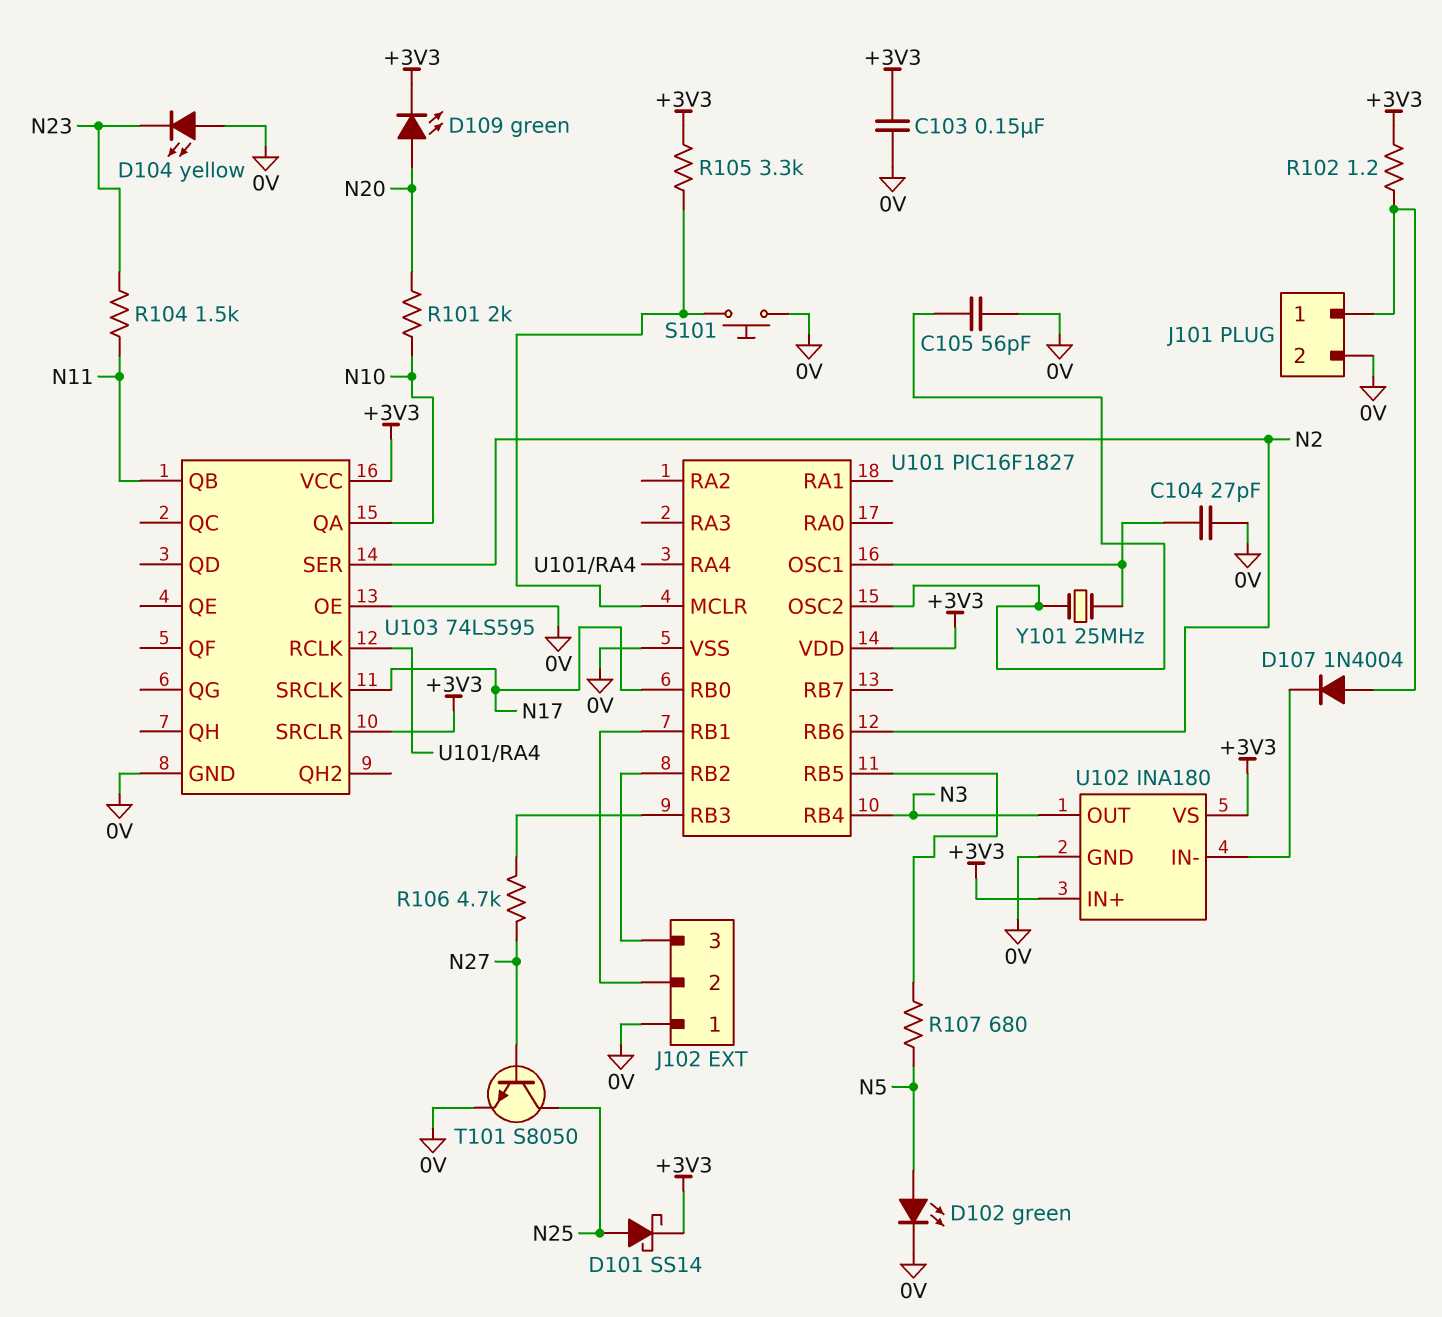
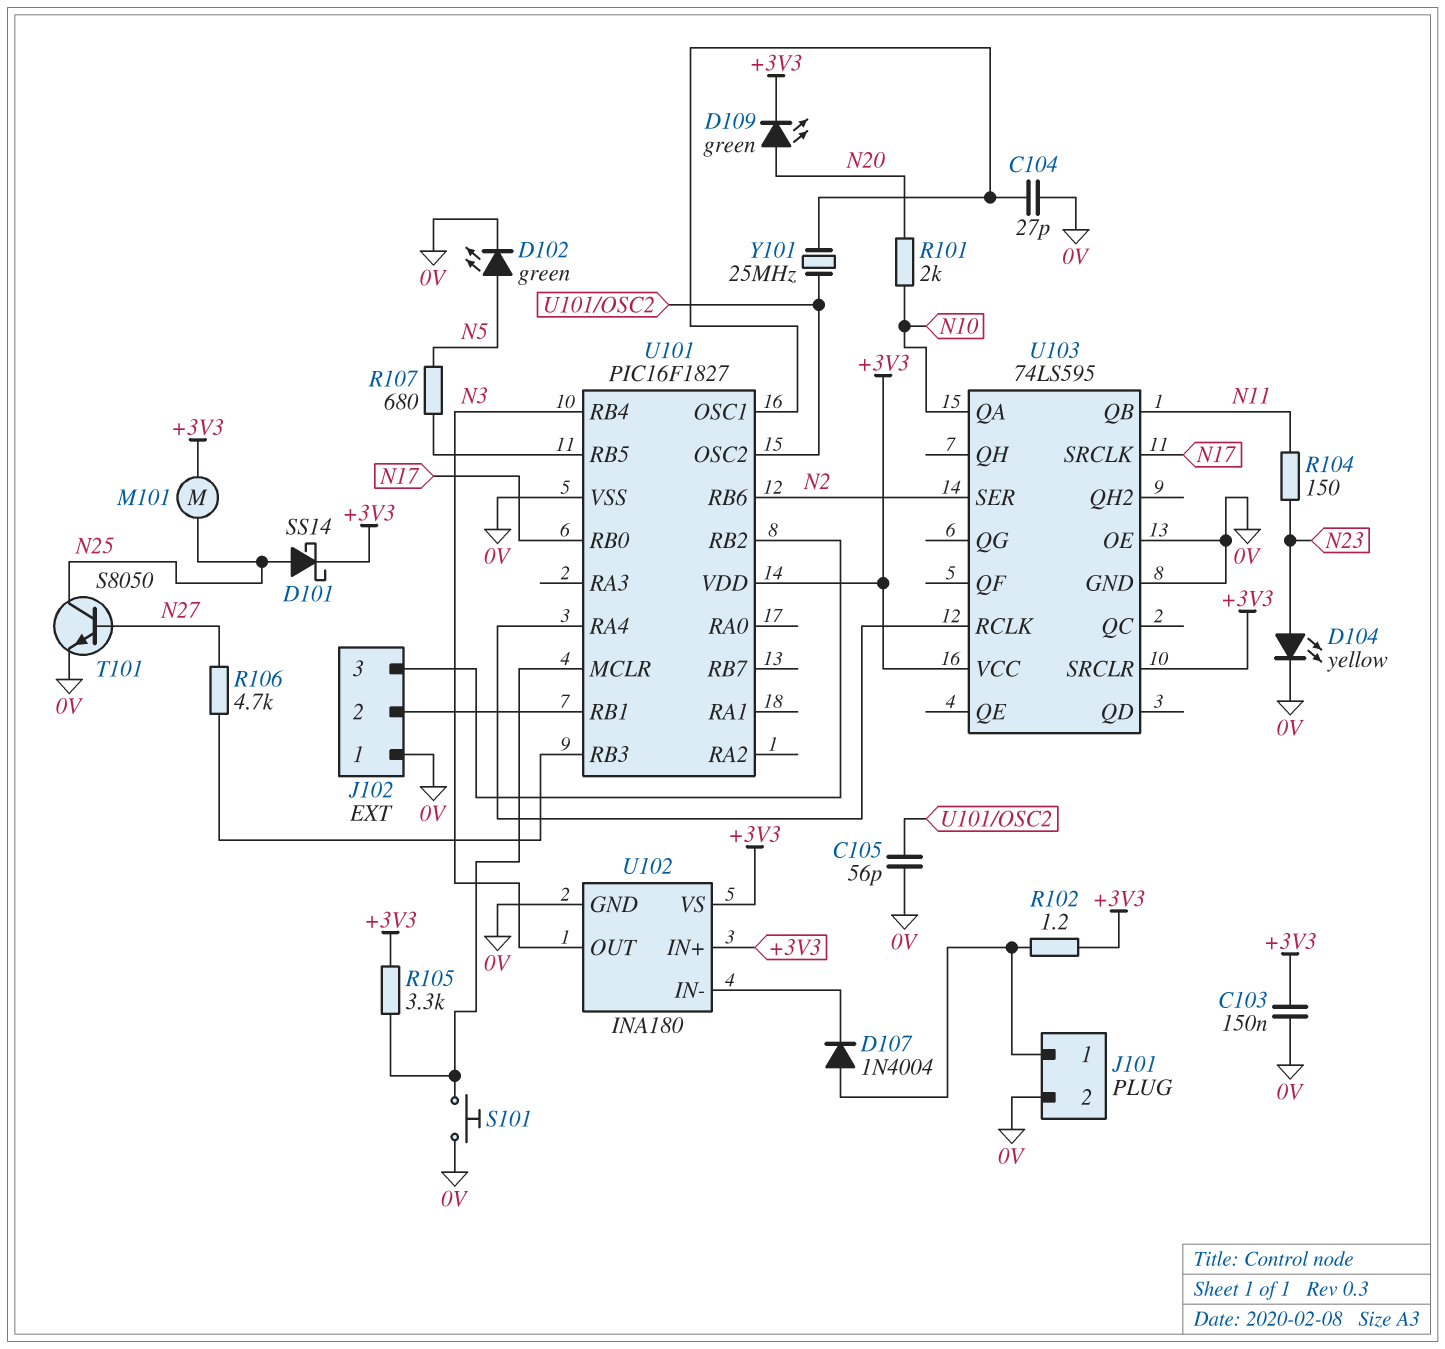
D104: LED yellow (A 0V, K N23) -> LED yellow (A N23, K 0V)
M101: none -> motor (+3V3, N25)
R104: 1.5k (N11, N23) -> 150 (N11, N23)

